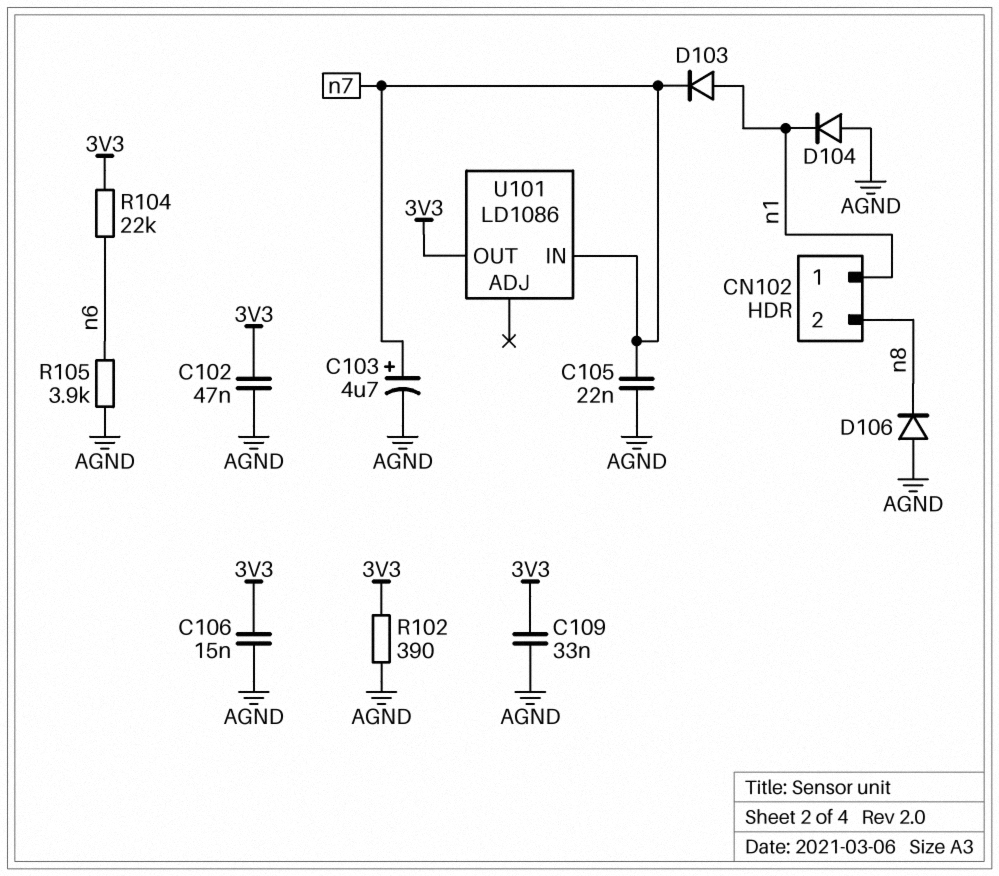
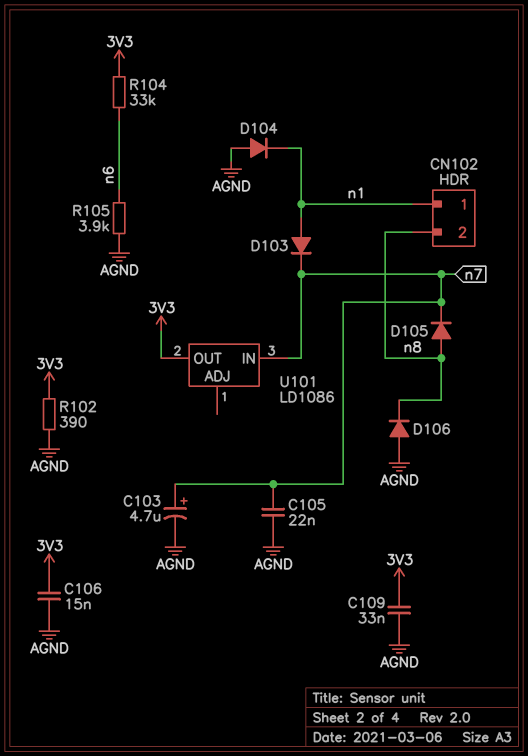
C102: 47nF (3V3, AGND) -> none
D105: none -> diode (A n8, K n7)
R104: 22k (3V3, n6) -> 33k (3V3, n6)

